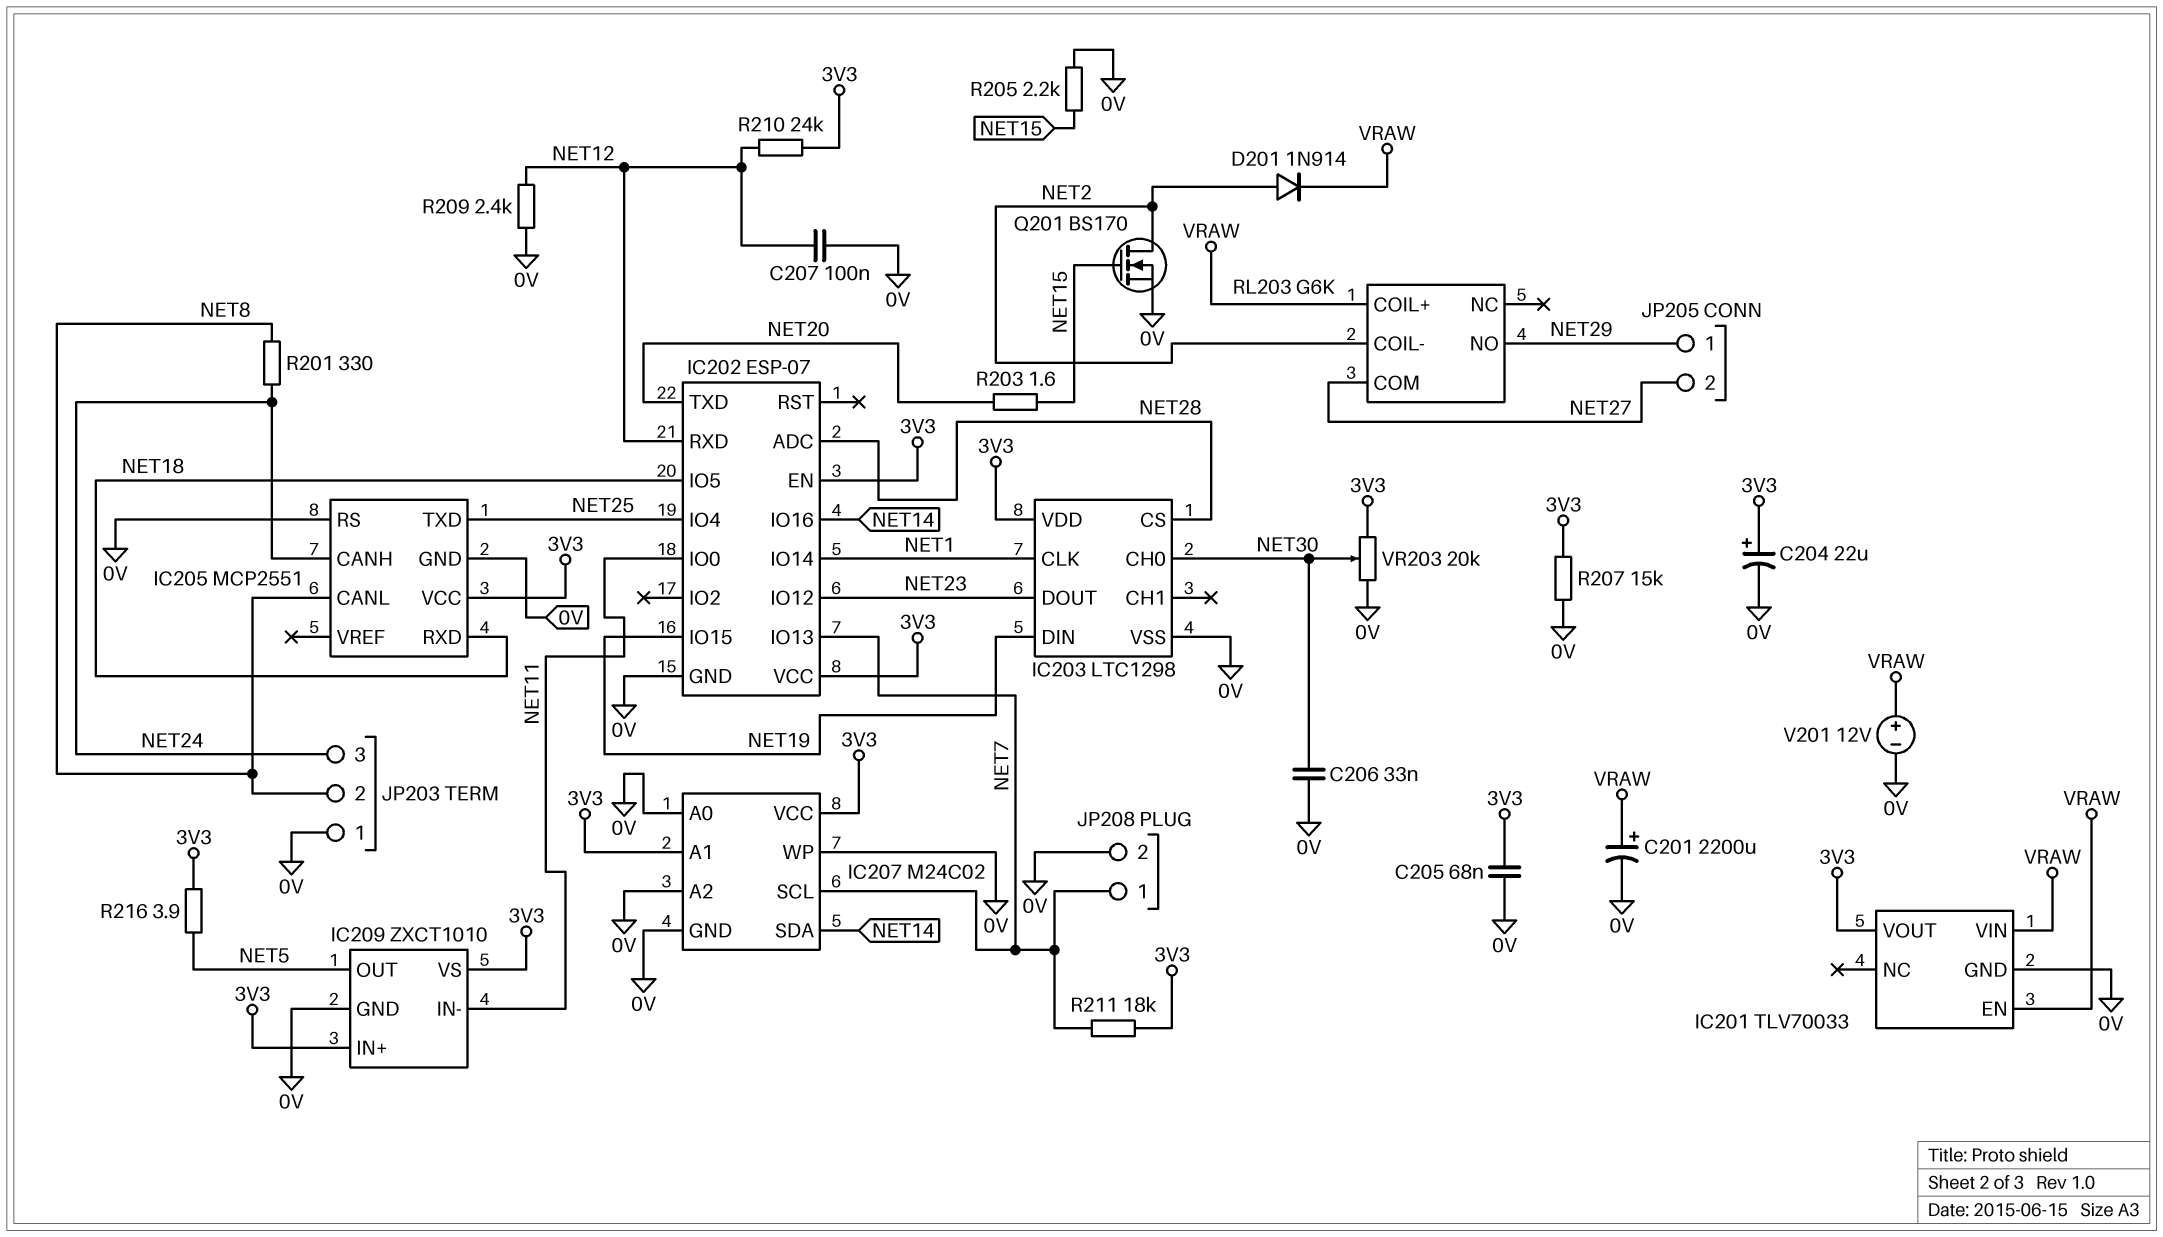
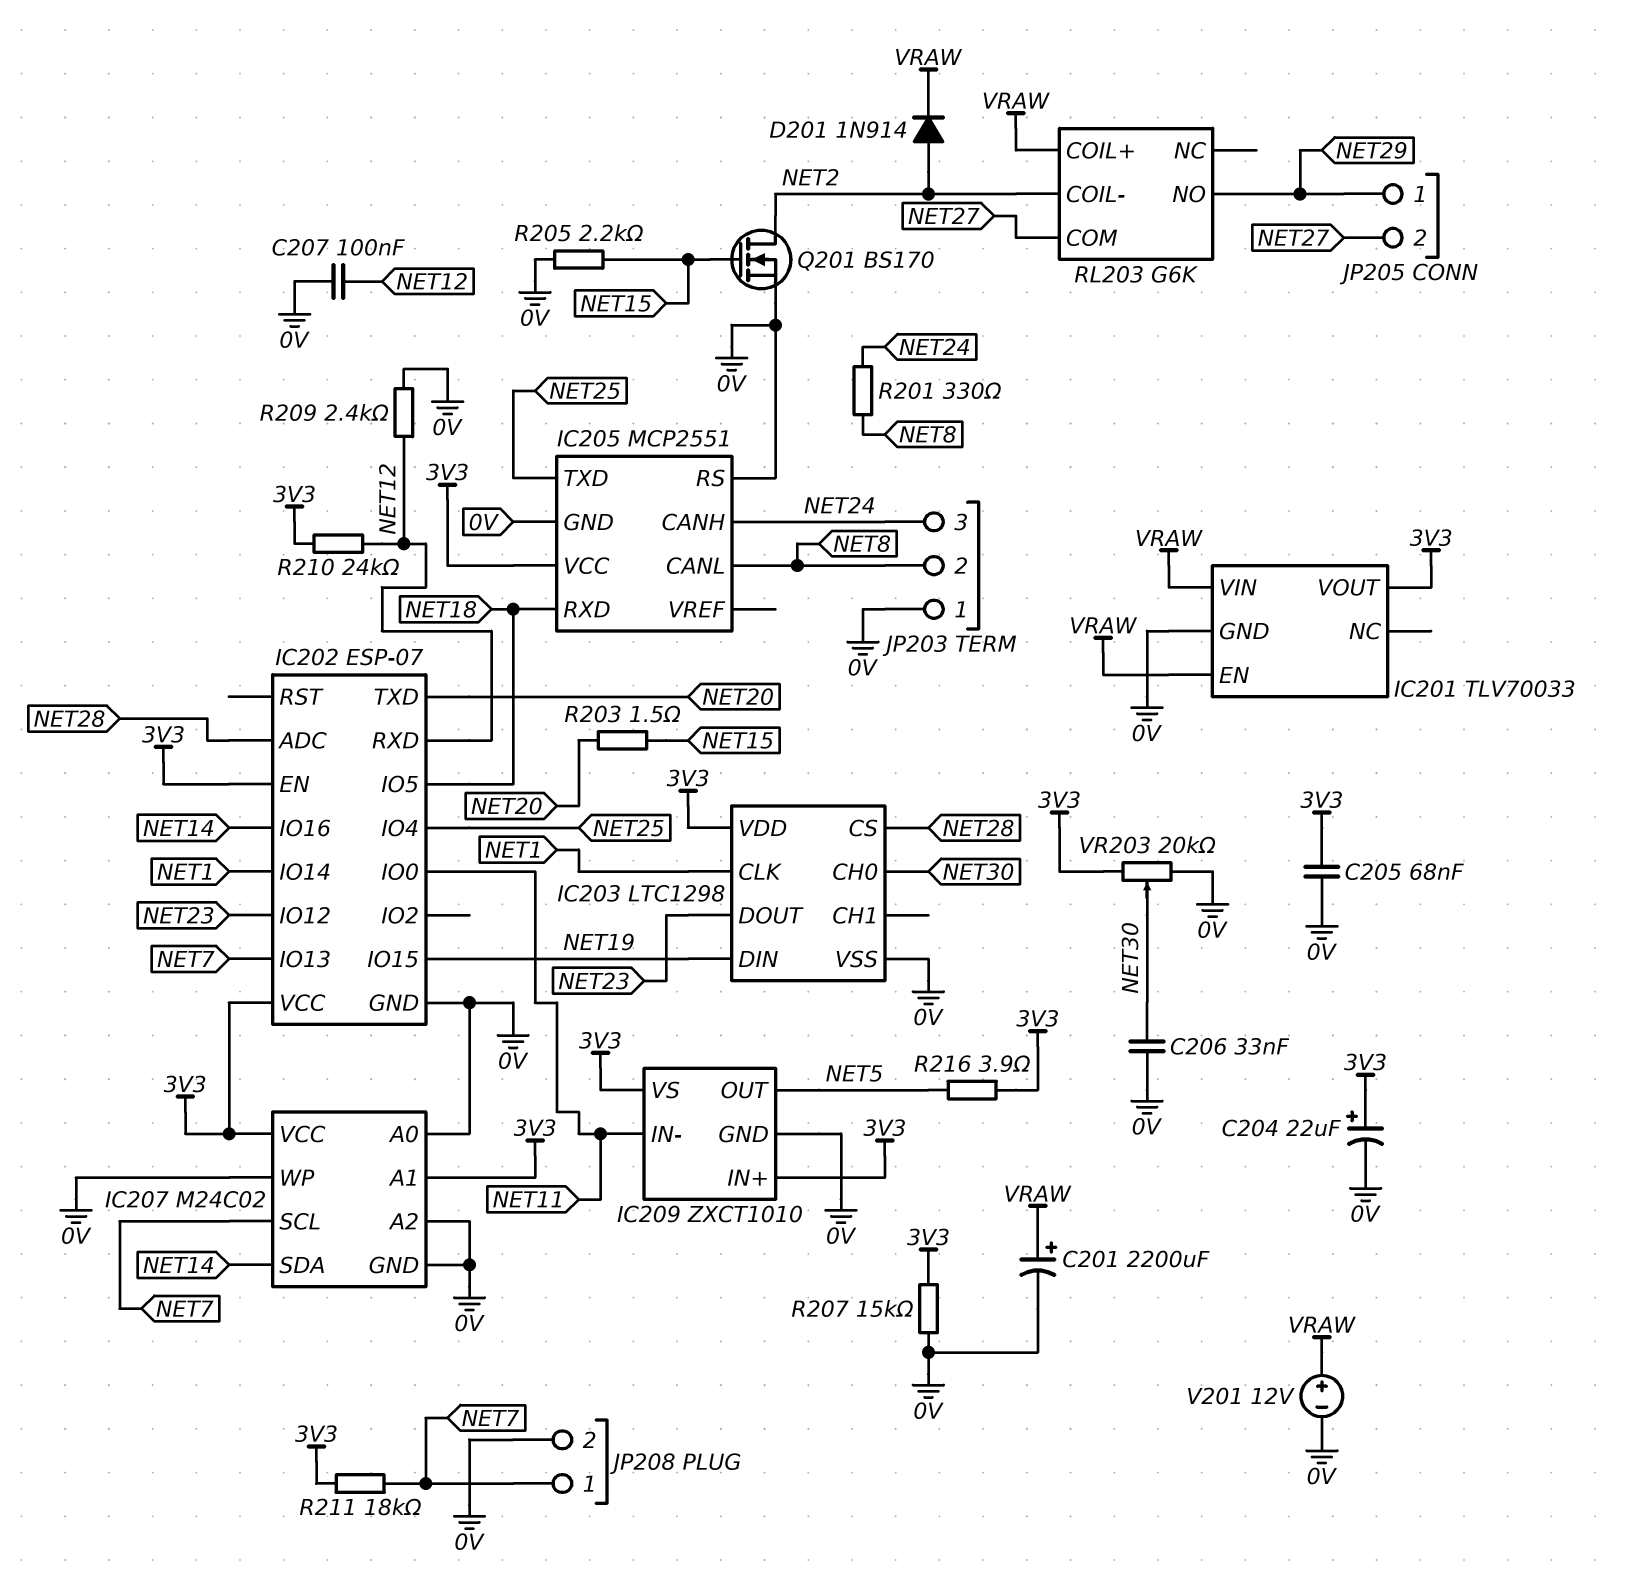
R203: 1.6 (NET15, NET20) -> 1.5 (NET15, NET20)

